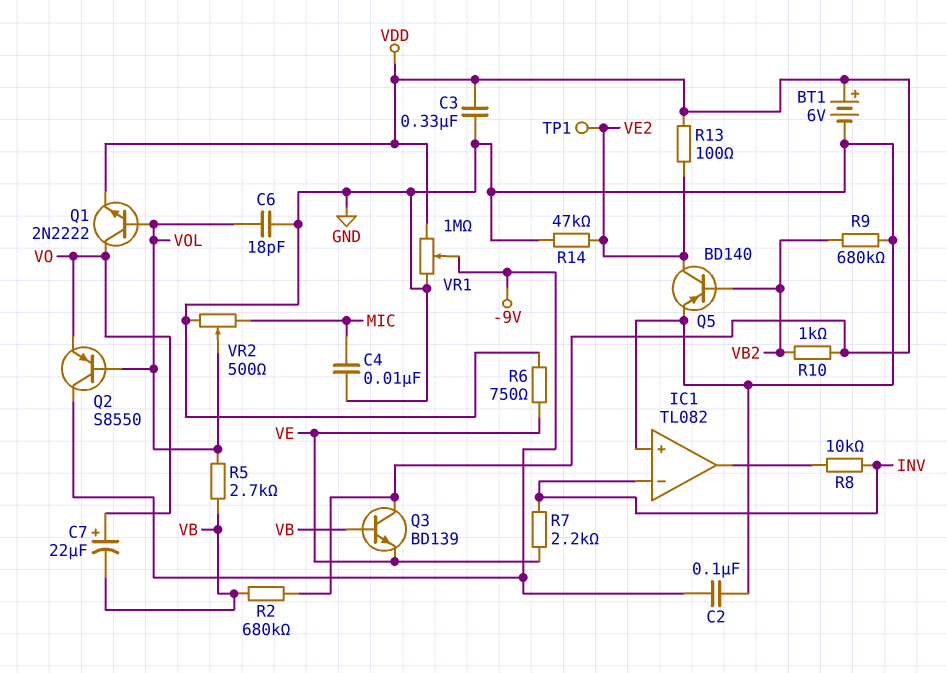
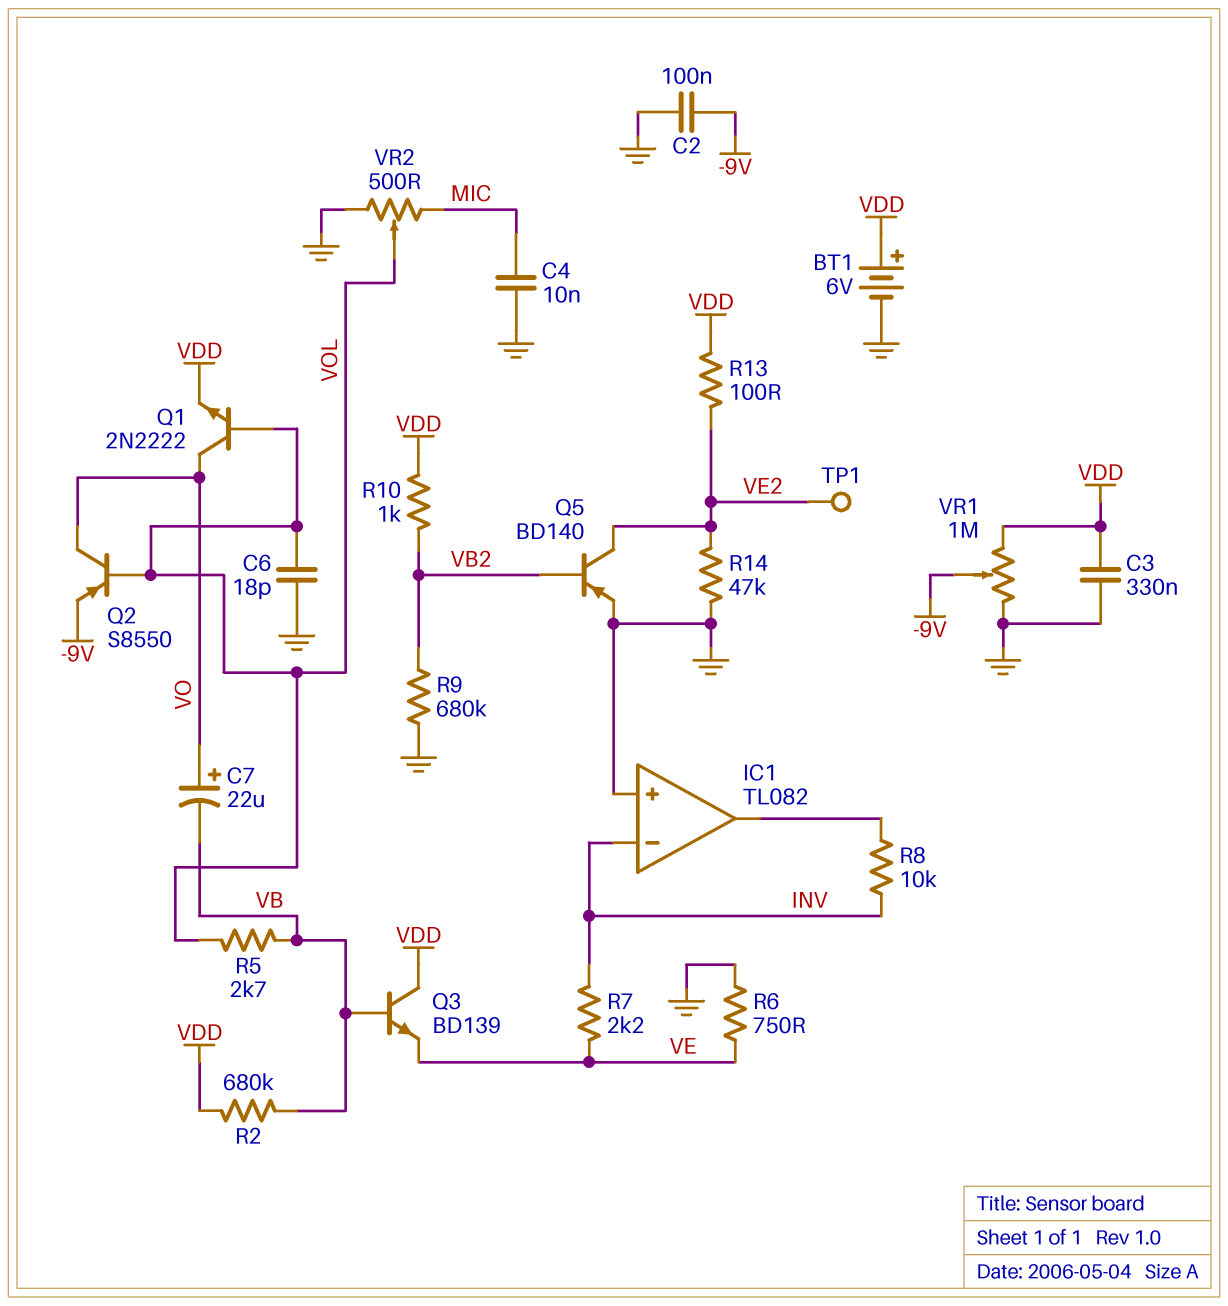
Q2: PNP S8550 (B VOL, C -9V, E VO) -> PNP S8550 (B VOL, C VO, E -9V)

